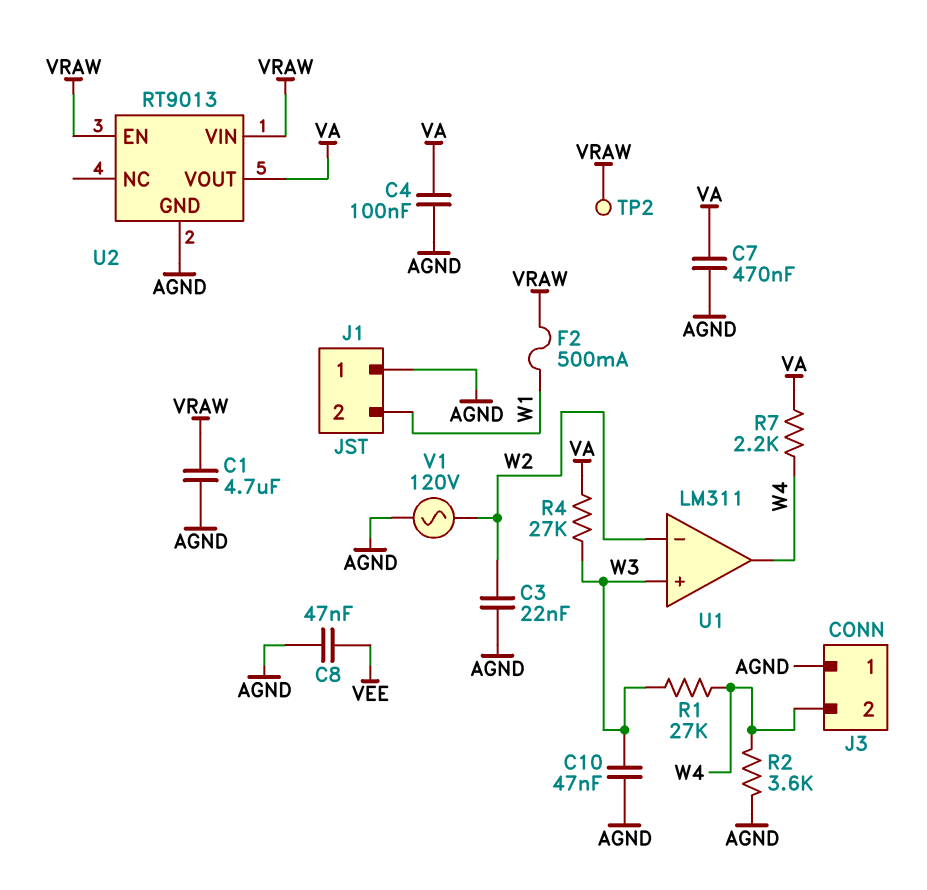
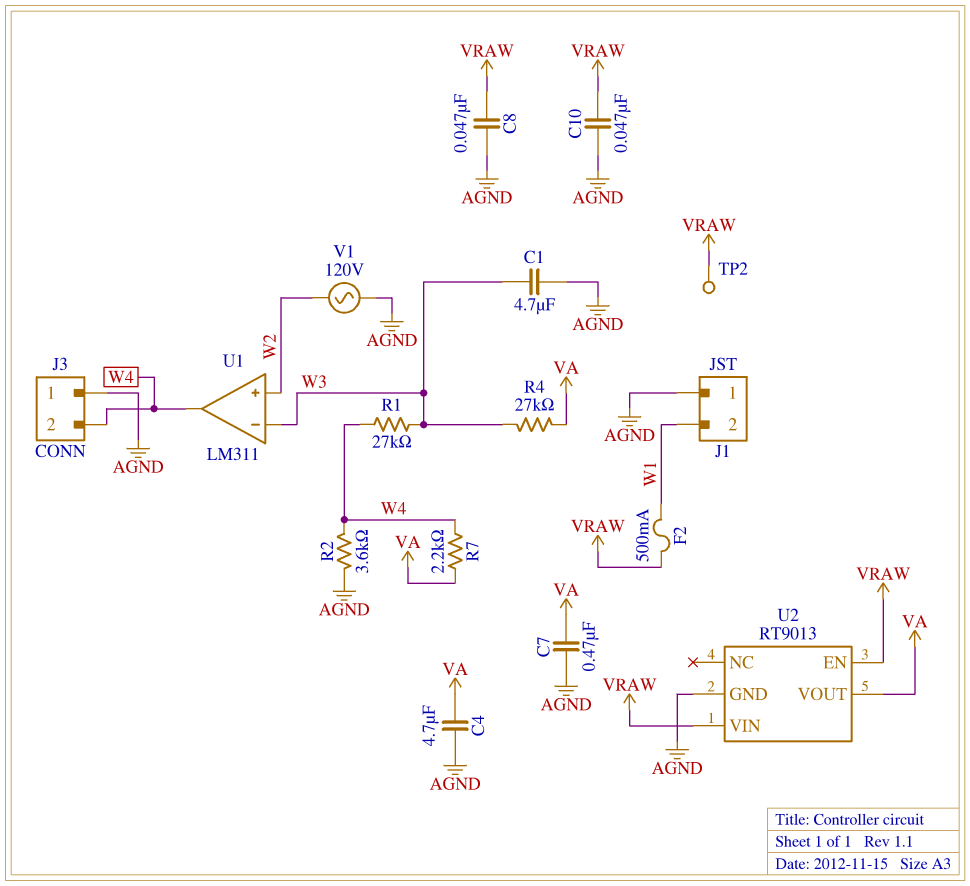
C1: 4.7uF (AGND, VRAW) -> 4.7uF (AGND, W3)
C3: 22nF (AGND, W2) -> none
C4: 100nF (AGND, VA) -> 4.7uF (AGND, VA)
C8: 47nF (AGND, VEE) -> 47nF (AGND, VRAW)
C10: 47nF (AGND, W3) -> 47nF (AGND, VRAW)
U1 pin in+: W3 -> W2
U1 pin in-: W2 -> W3

